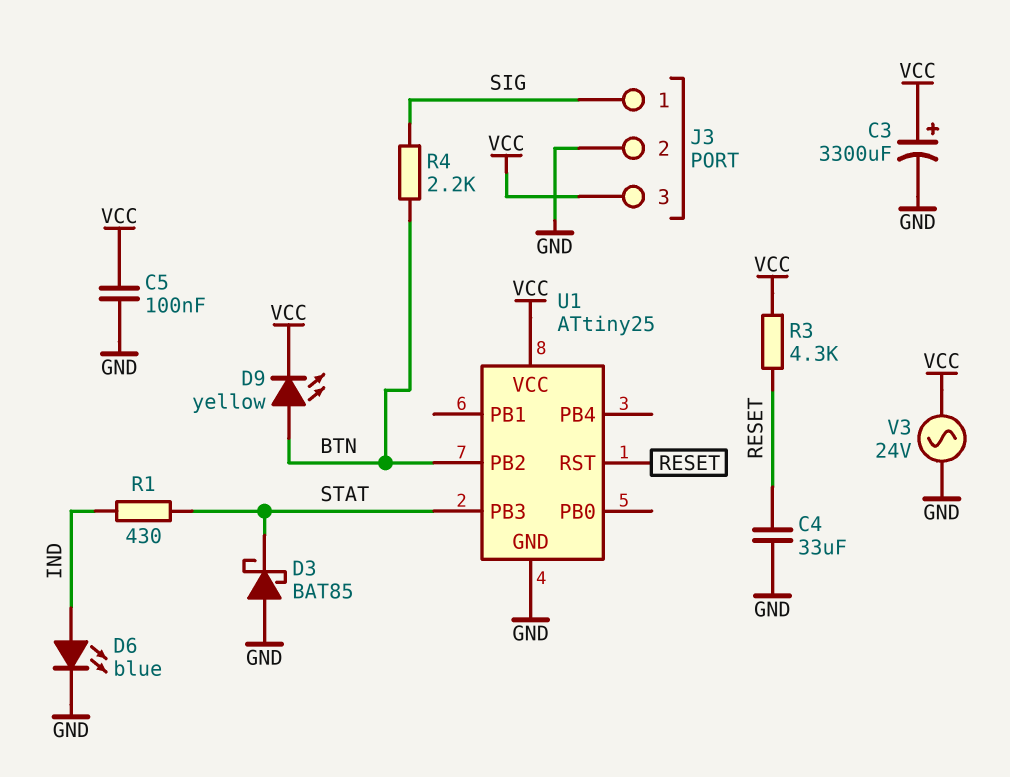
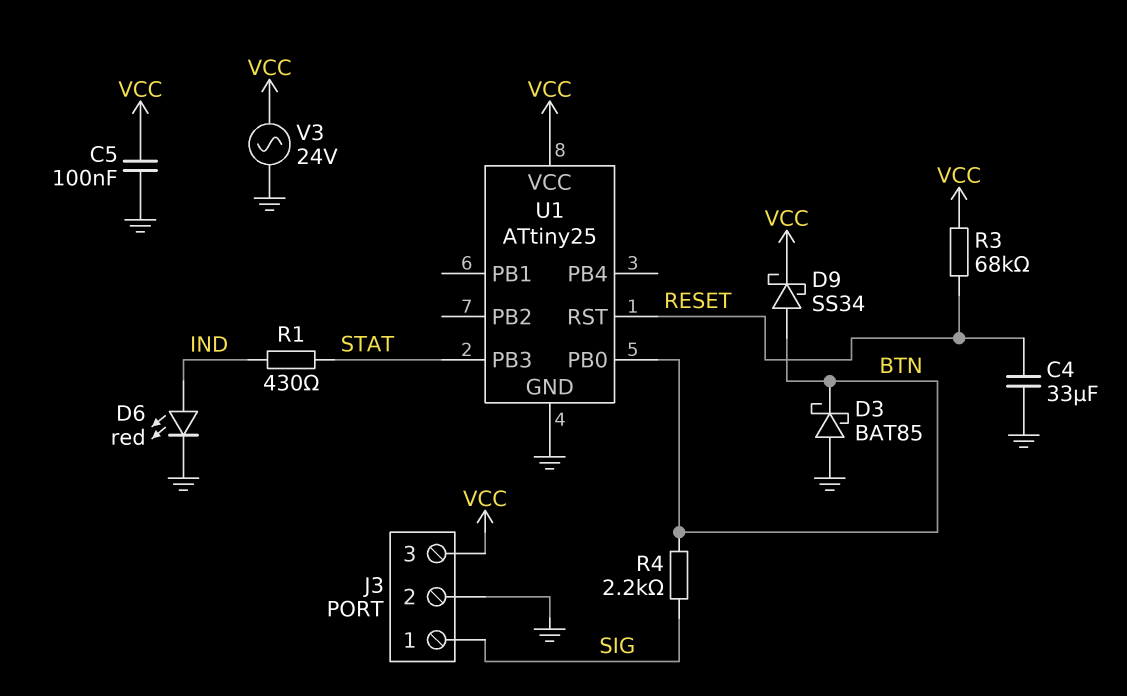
C3: 3300uF (plus VCC, minus GND) -> none
D3: schottky BAT85 (A GND, K STAT) -> schottky BAT85 (A GND, K BTN)
D6: LED blue (A IND, K GND) -> LED red (A IND, K GND)
D9: LED yellow (A BTN, K VCC) -> schottky SS34 (A BTN, K VCC)
R3: 4.3k (RESET, VCC) -> 68k (RESET, VCC)
U1 pin PB0: none -> BTN
U1 pin PB2: BTN -> none

